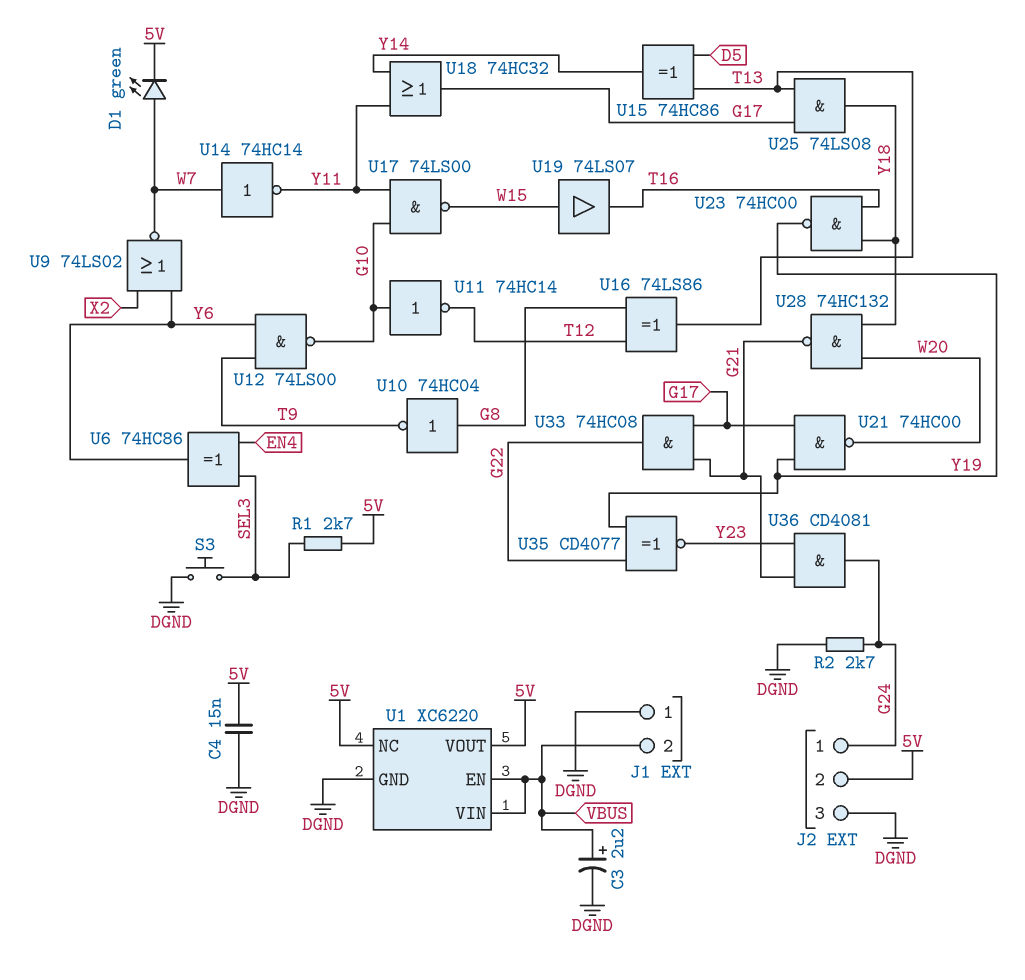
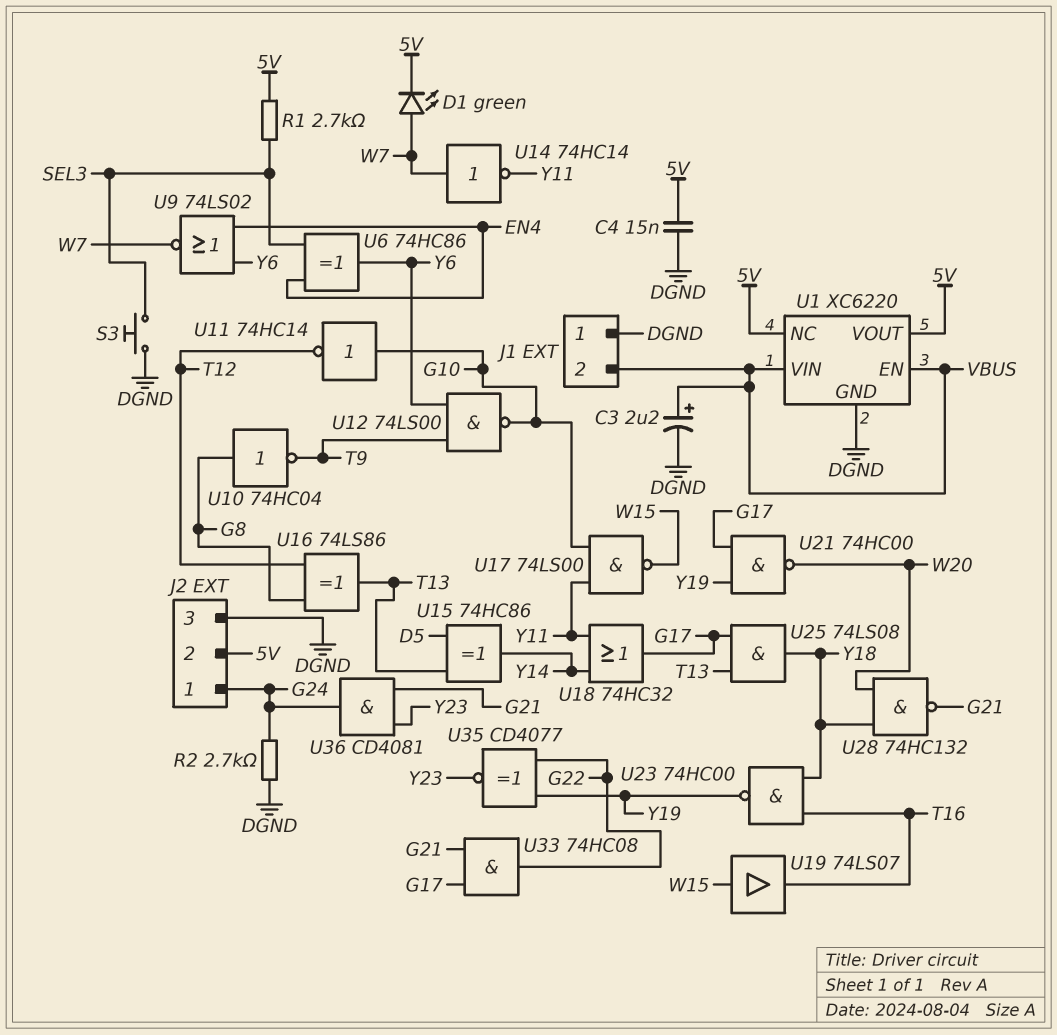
U9: NOR 74LS02 (in X2, in Y6, out W7) -> NOR 74LS02 (in EN4, in Y6, out W7)

